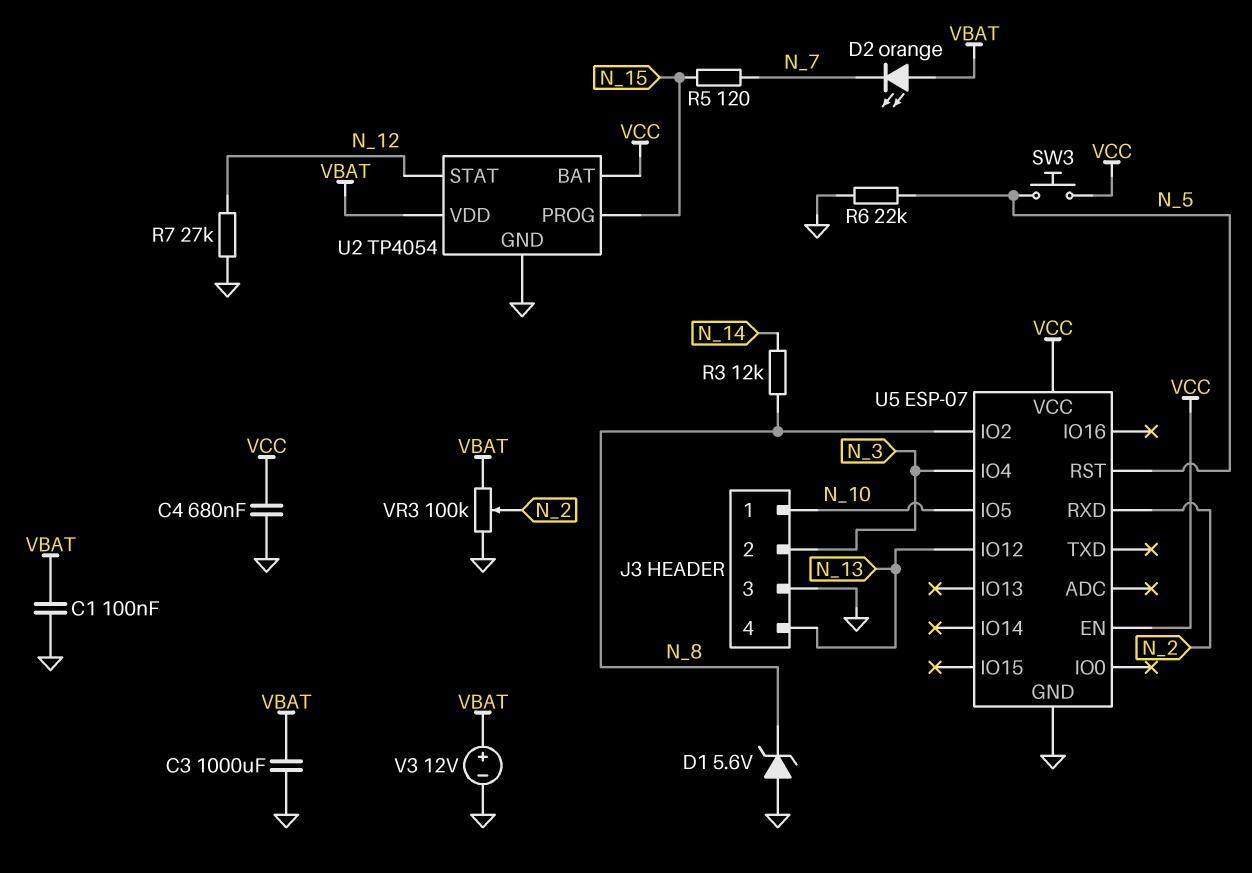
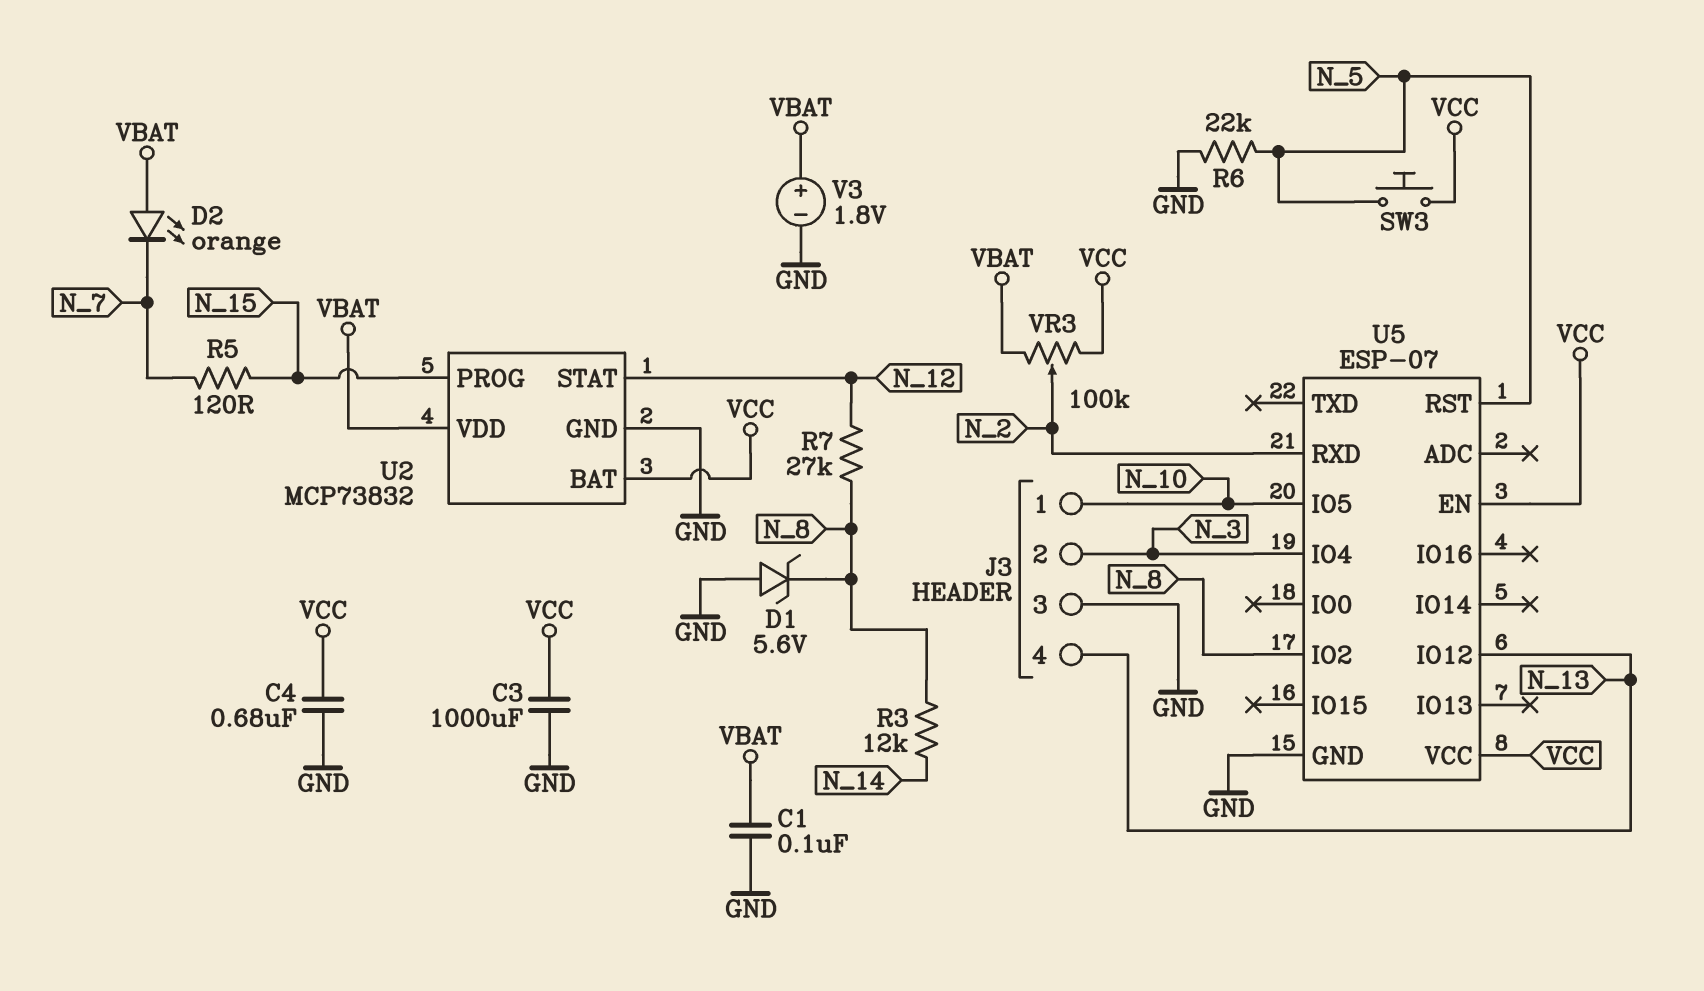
C3: 1000uF (GND, VBAT) -> 1000uF (GND, VCC)
R7: 27k (GND, N_12) -> 27k (N_8, N_12)
U2: TP4054 -> MCP73832
V3: 12V (plus VBAT, minus GND) -> 1.8V (plus VBAT, minus GND)
VR3: 100k (GND, VBAT, wiper N_2) -> 100k (VBAT, VCC, wiper N_2)

